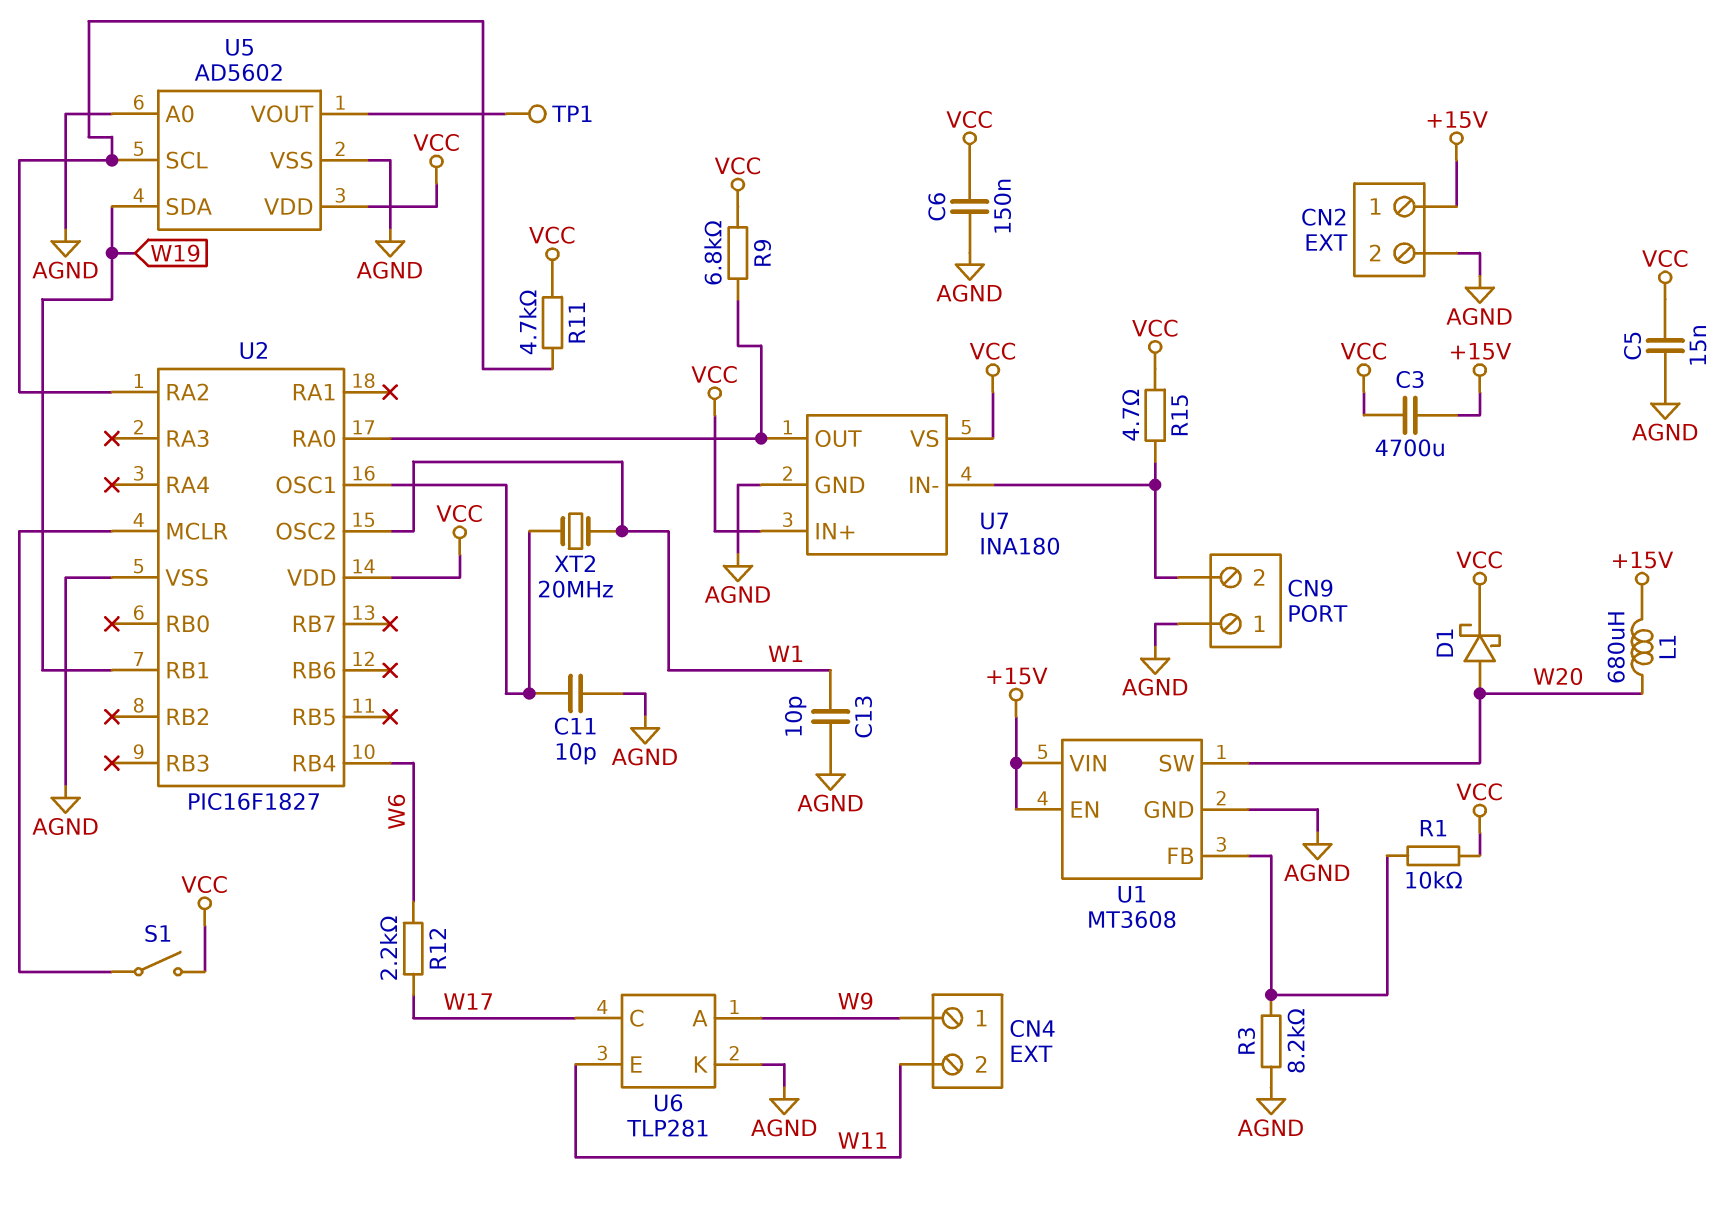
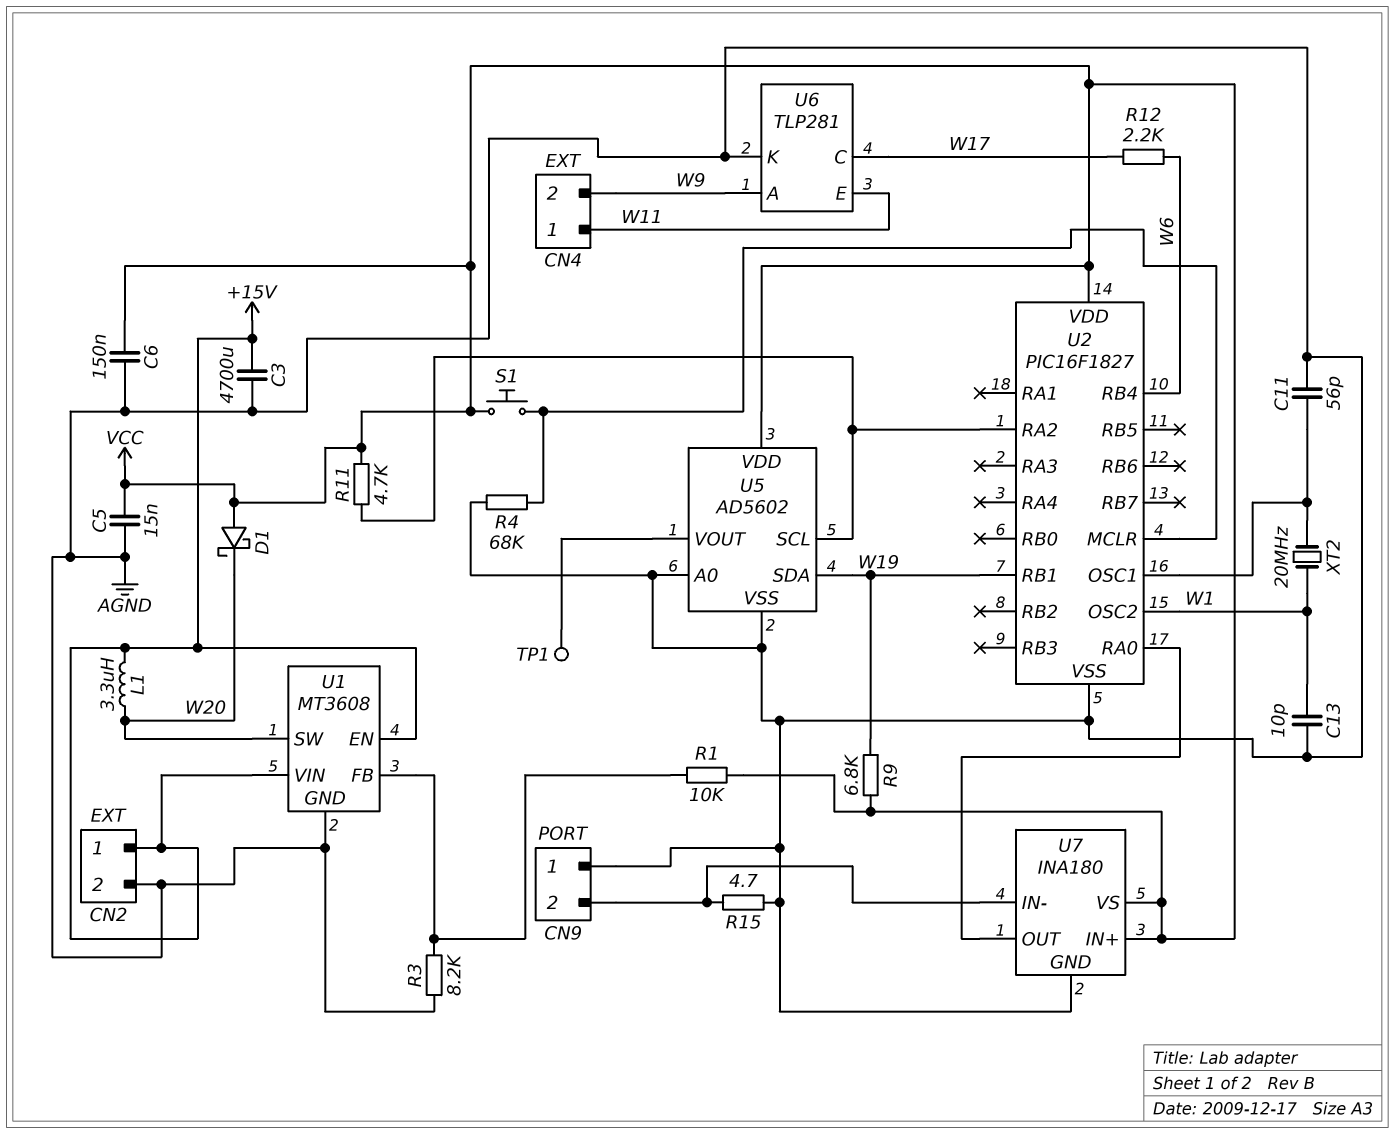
C3: 4700uF (+15V, VCC) -> 4700uF (+15V, AGND)
C11: 10pF (AGND, U2/OSC1) -> 56pF (AGND, U2/OSC1)
CN4 pin 1: W9 -> W11
CN4 pin 2: W11 -> W9
D1: schottky (A W20, K VCC) -> schottky (A VCC, K W20)
L1: 680uH (+15V, W20) -> 3.3uH (+15V, W20)
R4: none -> 68k (AGND, U2/MCLR)
R9: 6.8k (U2/RA0, VCC) -> 6.8k (VCC, W19)
R15: 4.7 (CN9/2, VCC) -> 4.7 (AGND, CN9/2)
S1: switch (U2/MCLR, VCC) -> button (U2/MCLR, VCC)

